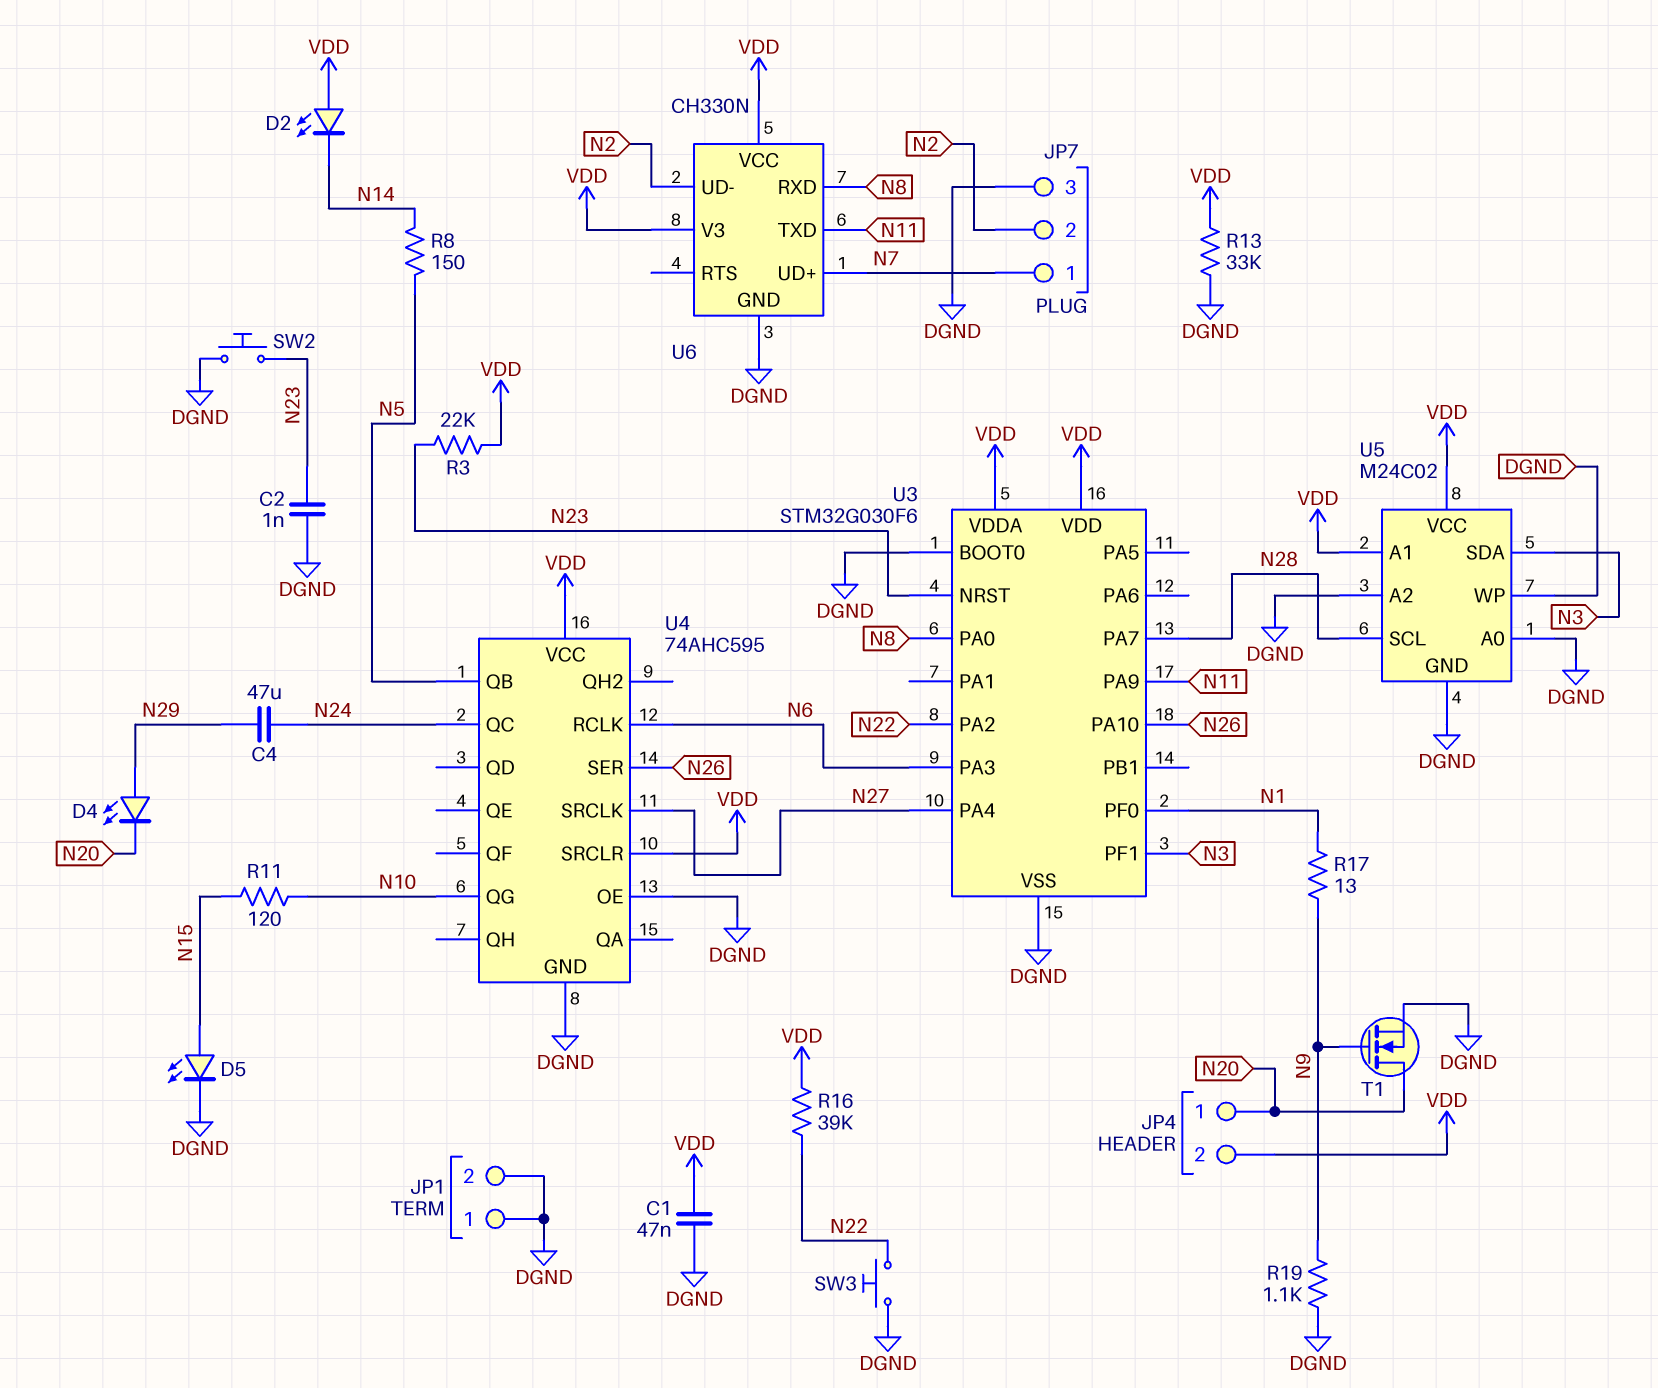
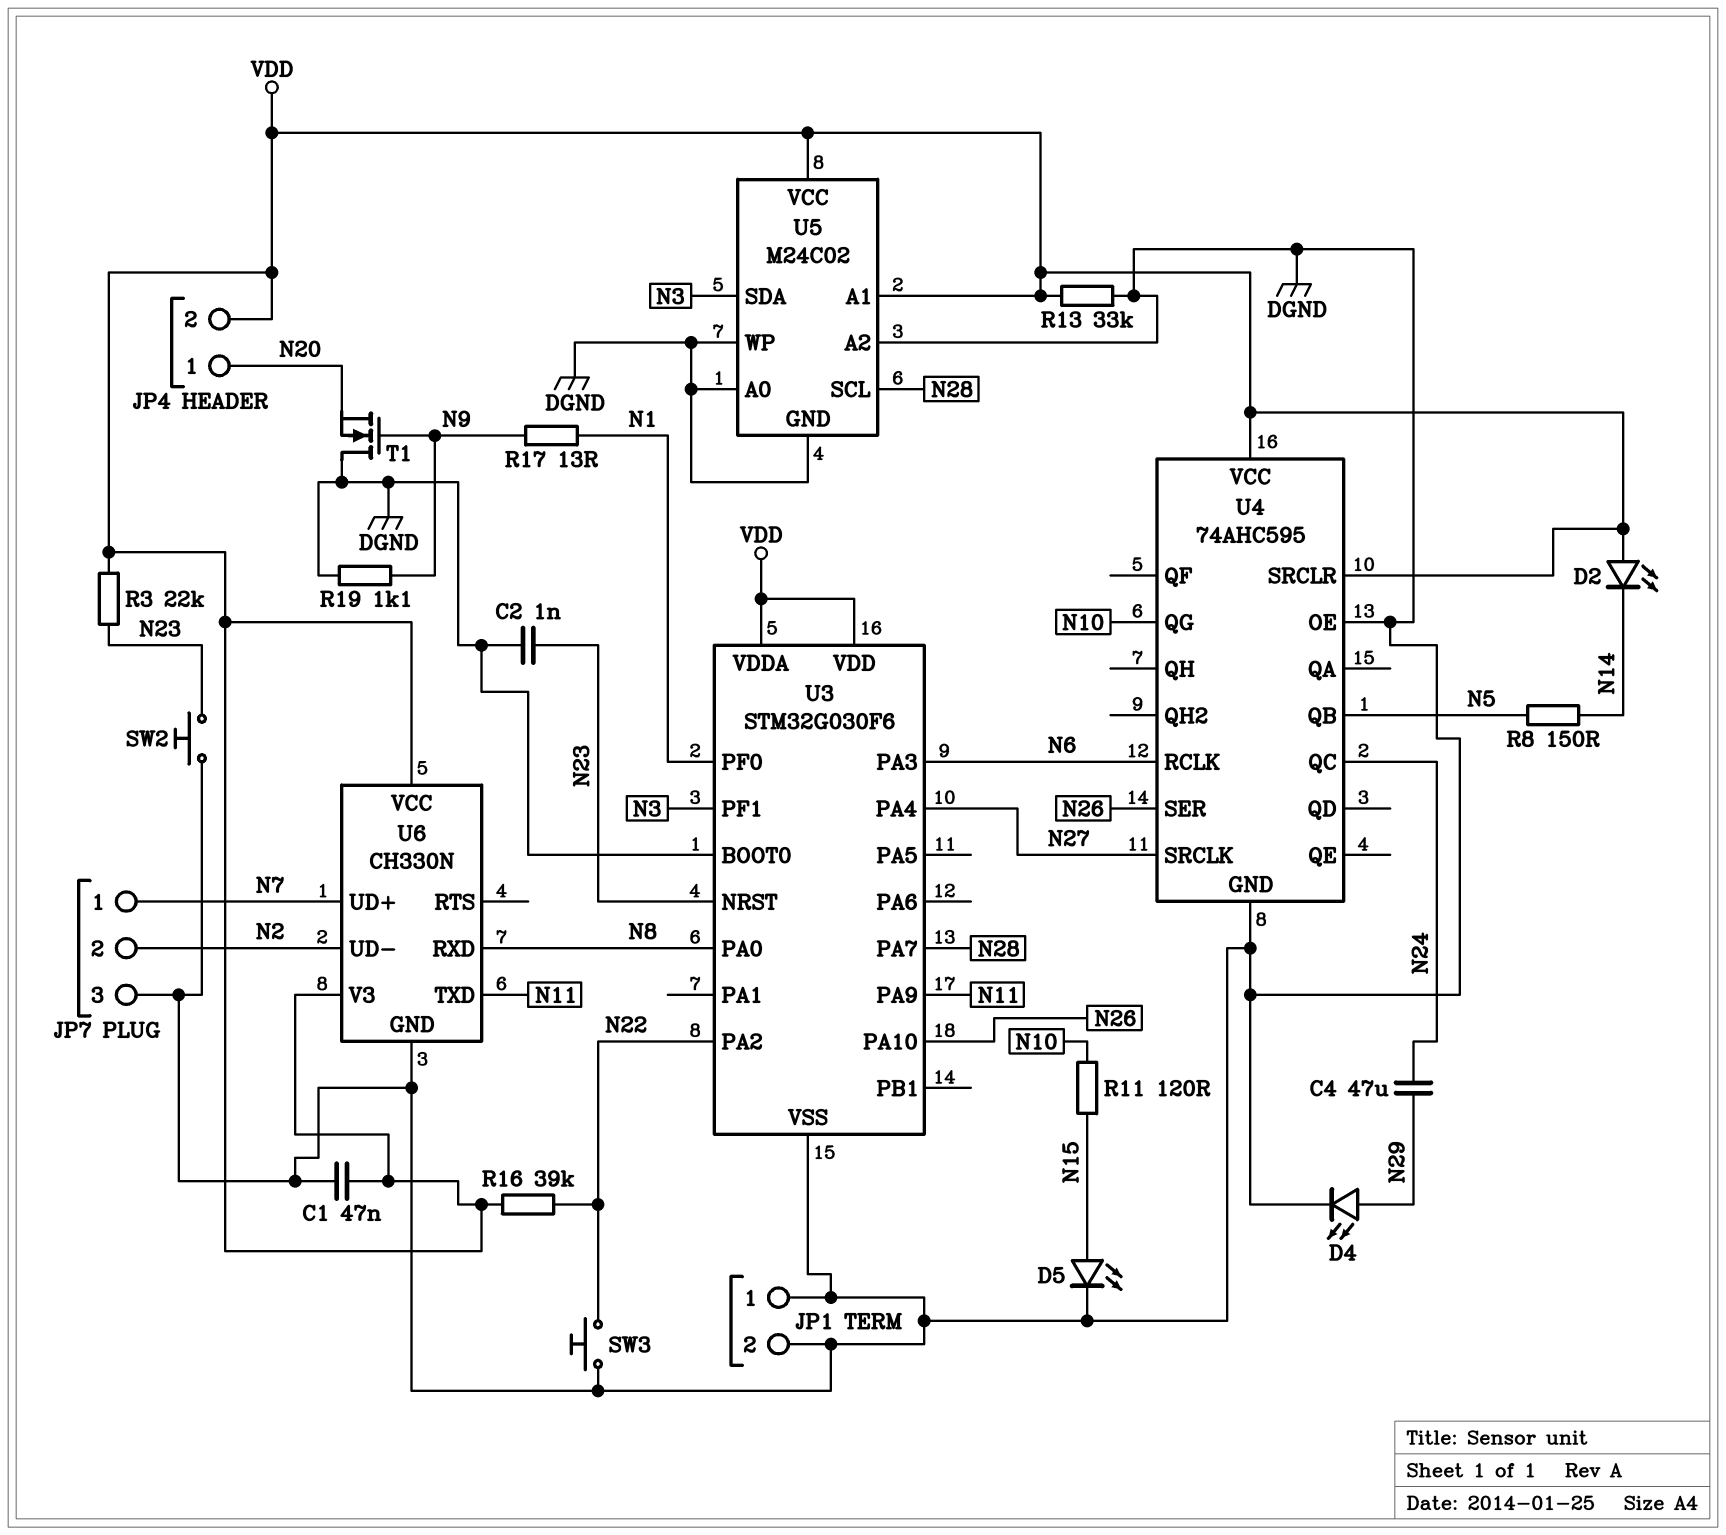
D4: LED (A N29, K N20) -> LED (A N29, K DGND)
T1: NMOS (G N9, D N20, S DGND) -> NMOS (G N9, D DGND, S N20)

